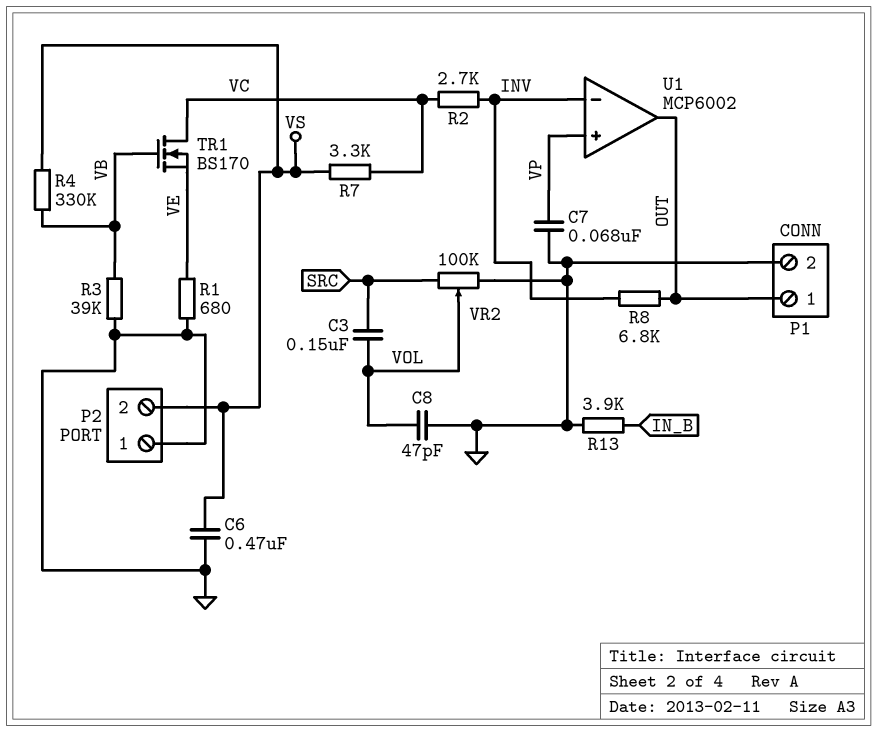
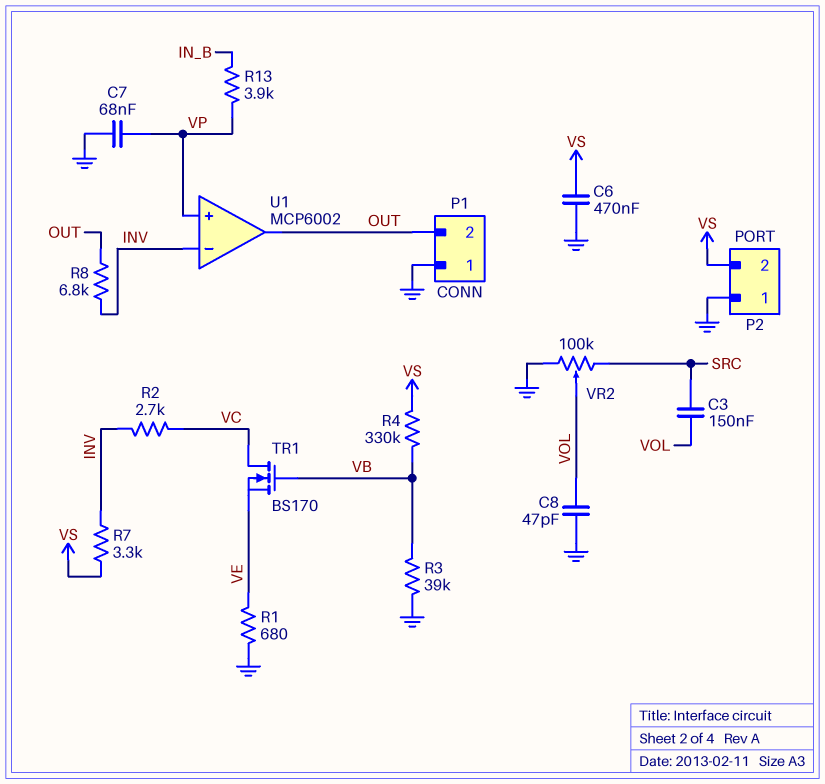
P1 pin 1: OUT -> GND
P1 pin 2: GND -> OUT
R7: 3.3k (VC, VS) -> 3.3k (INV, VS)
R13: 3.9k (GND, IN_B) -> 3.9k (IN_B, VP)

